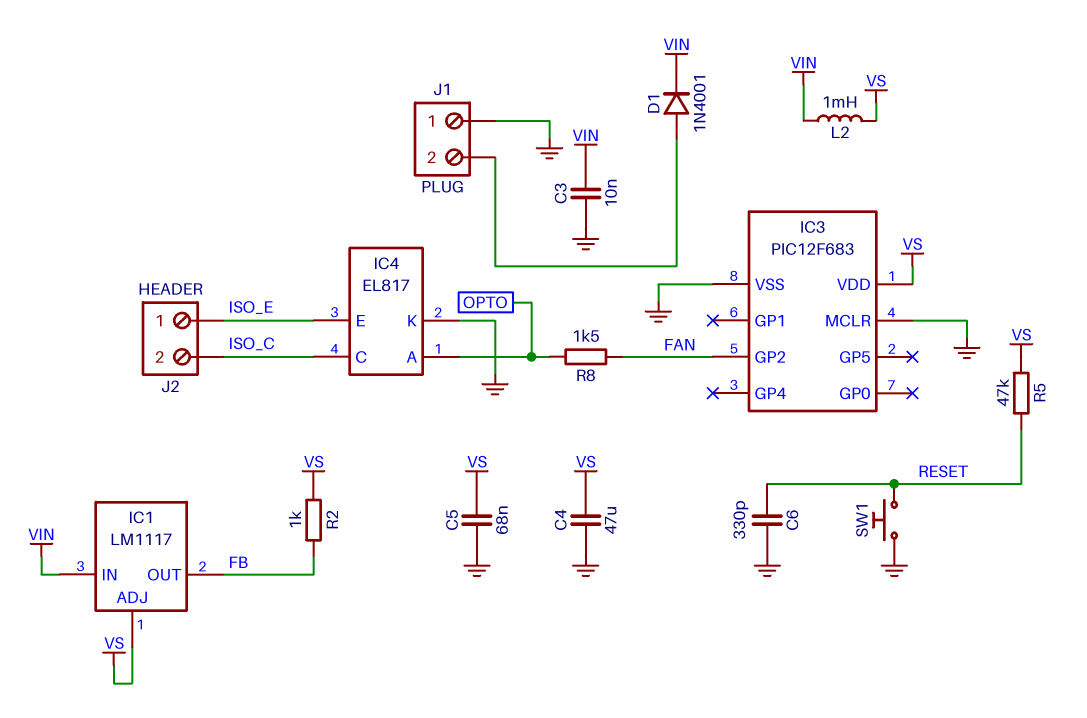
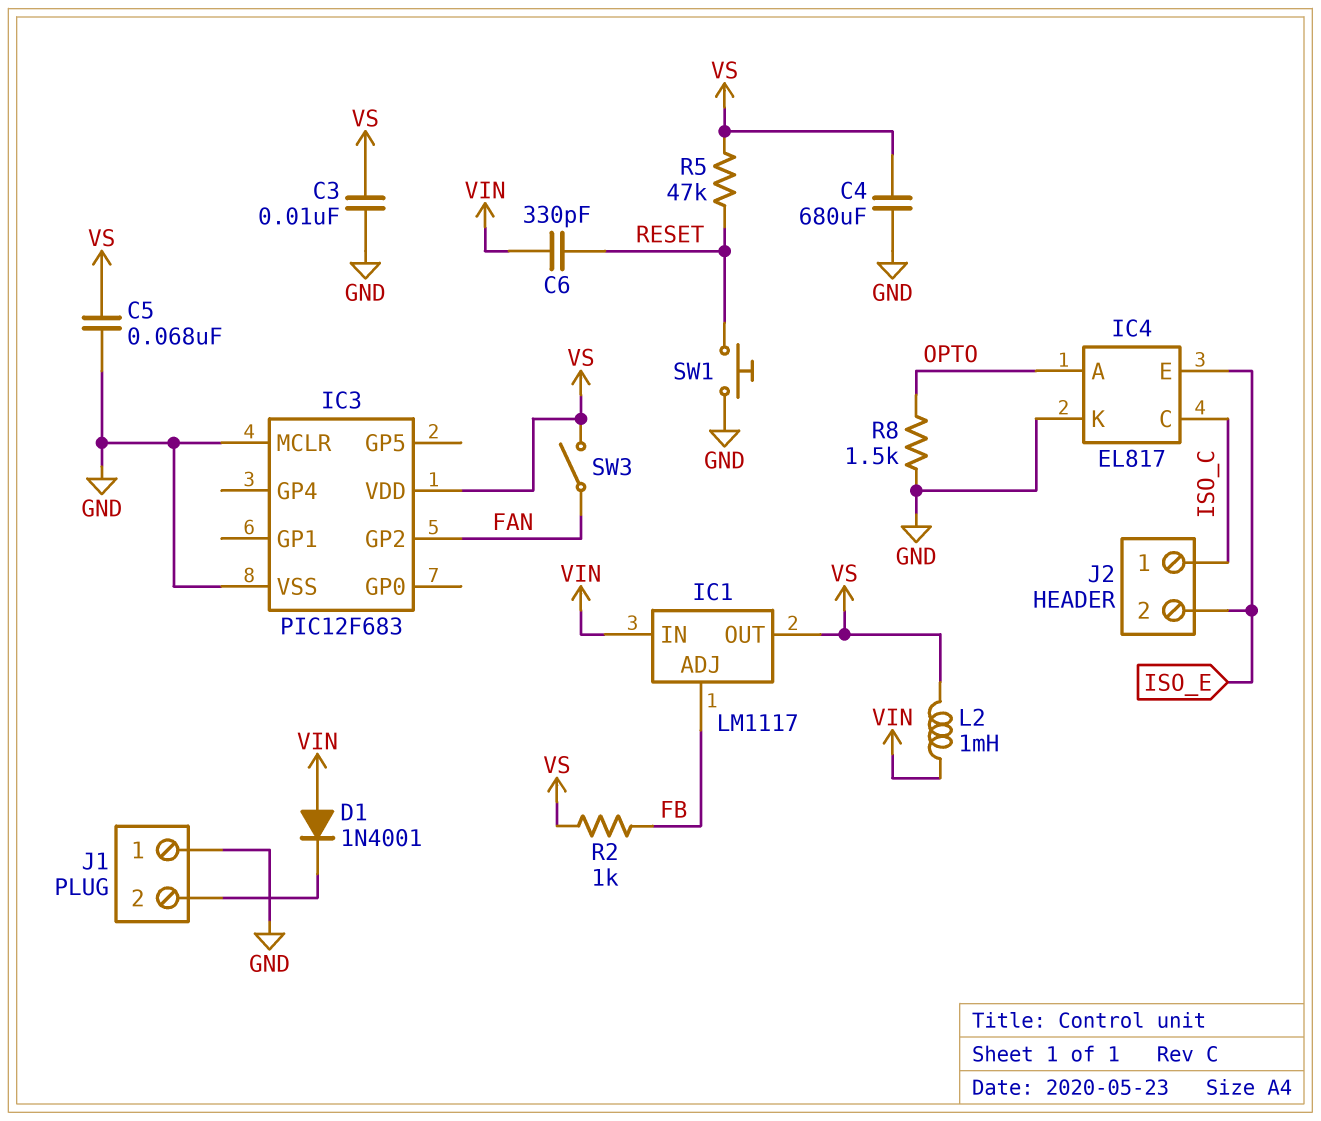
C3: 10nF (GND, VIN) -> 10nF (GND, VS)
C4: 47uF (GND, VS) -> 680uF (GND, VS)
C6: 330pF (GND, RESET) -> 330pF (RESET, VIN)
D1: diode 1N4001 (A J1/2, K VIN) -> diode 1N4001 (A VIN, K J1/2)
IC1 pin ADJ: VS -> FB
IC1 pin OUT: FB -> VS
J2 pin 1: ISO_E -> ISO_C
J2 pin 2: ISO_C -> ISO_E
R8: 1.5k (FAN, OPTO) -> 1.5k (GND, OPTO)
SW3: none -> switch (FAN, VS)

